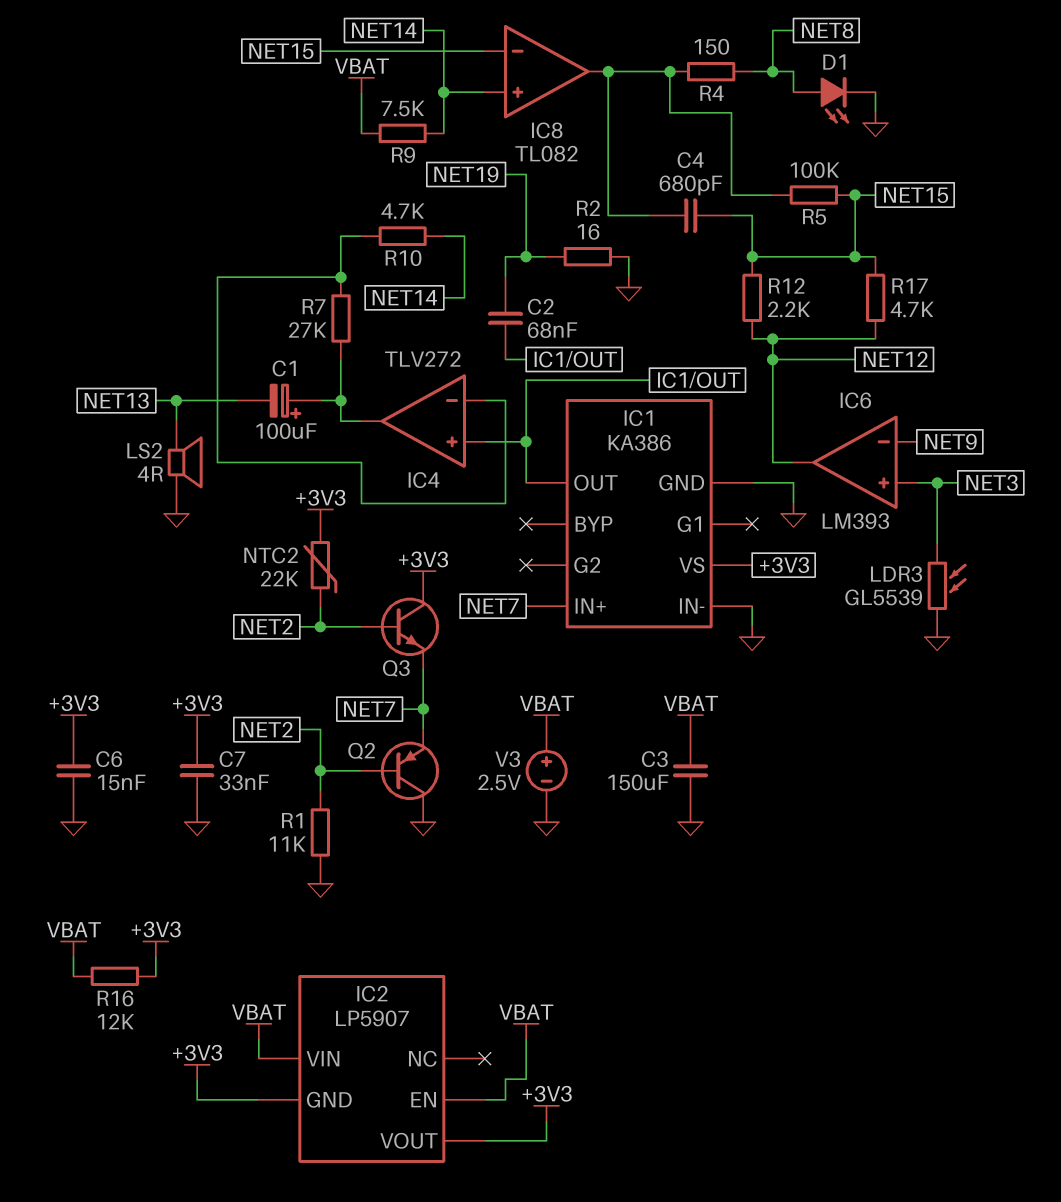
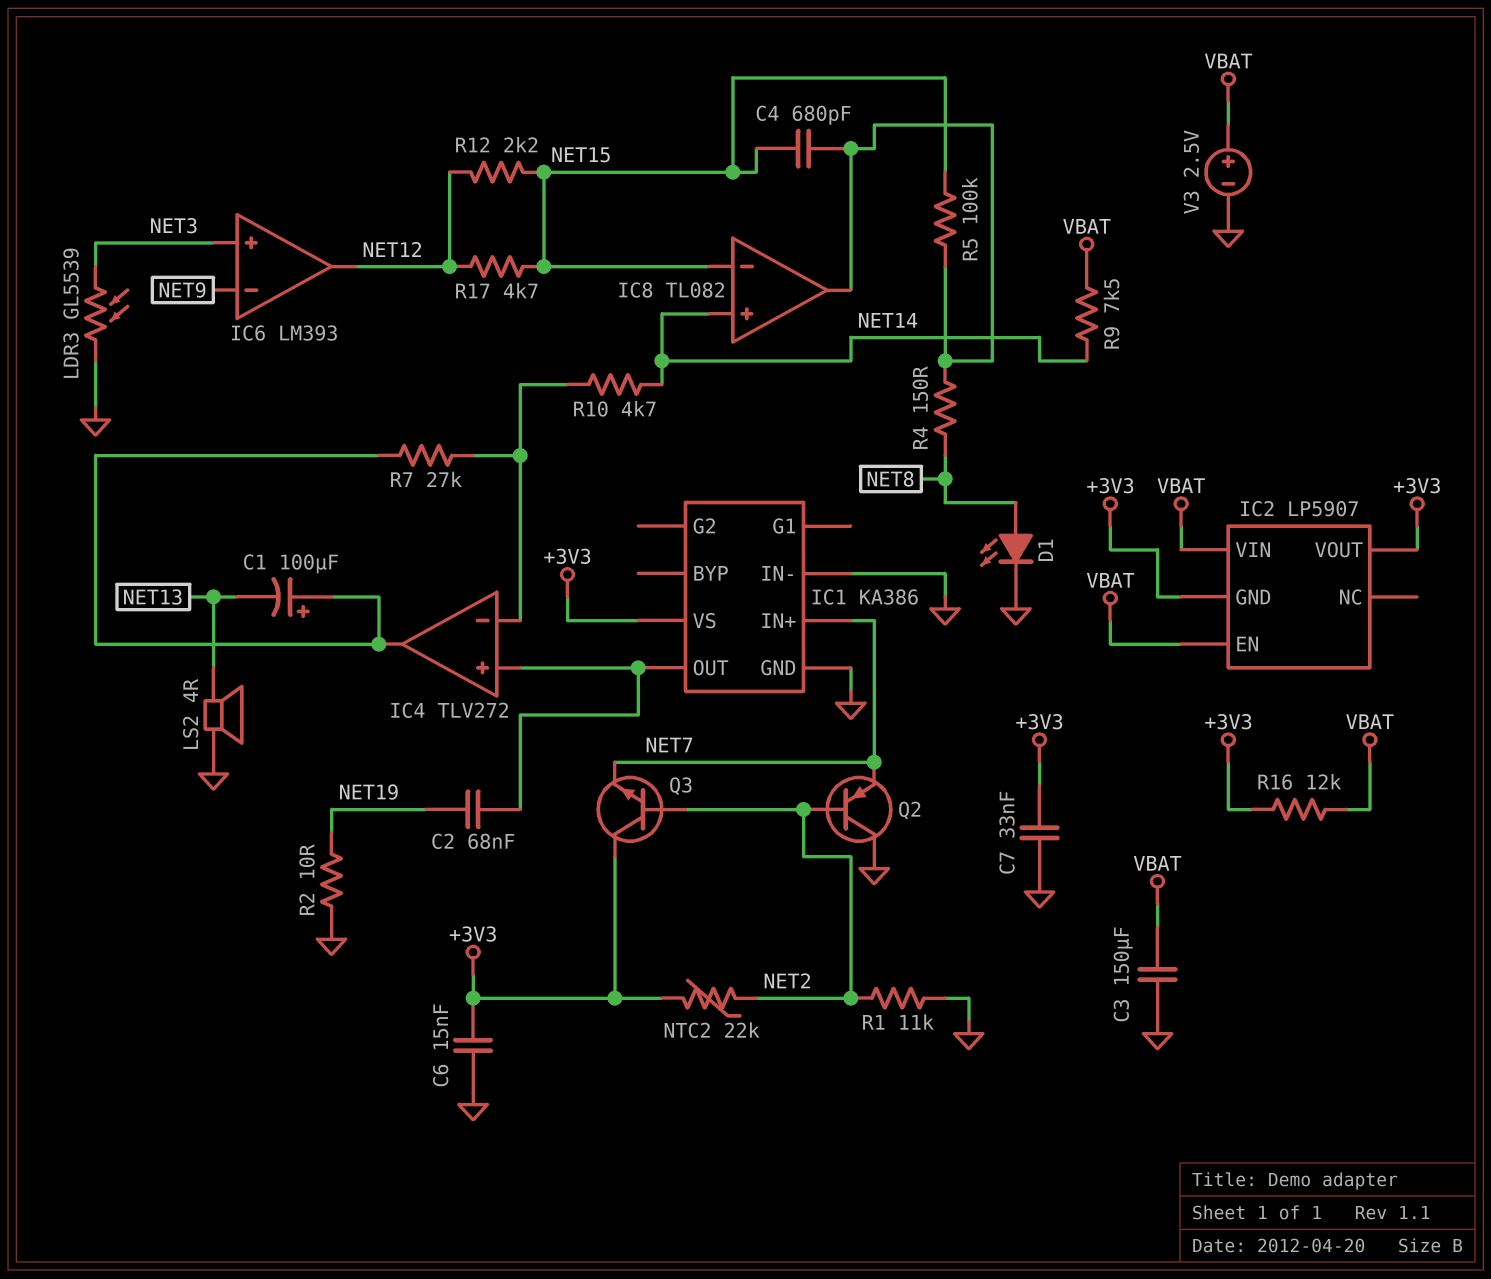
R2: 16 (GND, NET19) -> 10 (GND, NET19)

